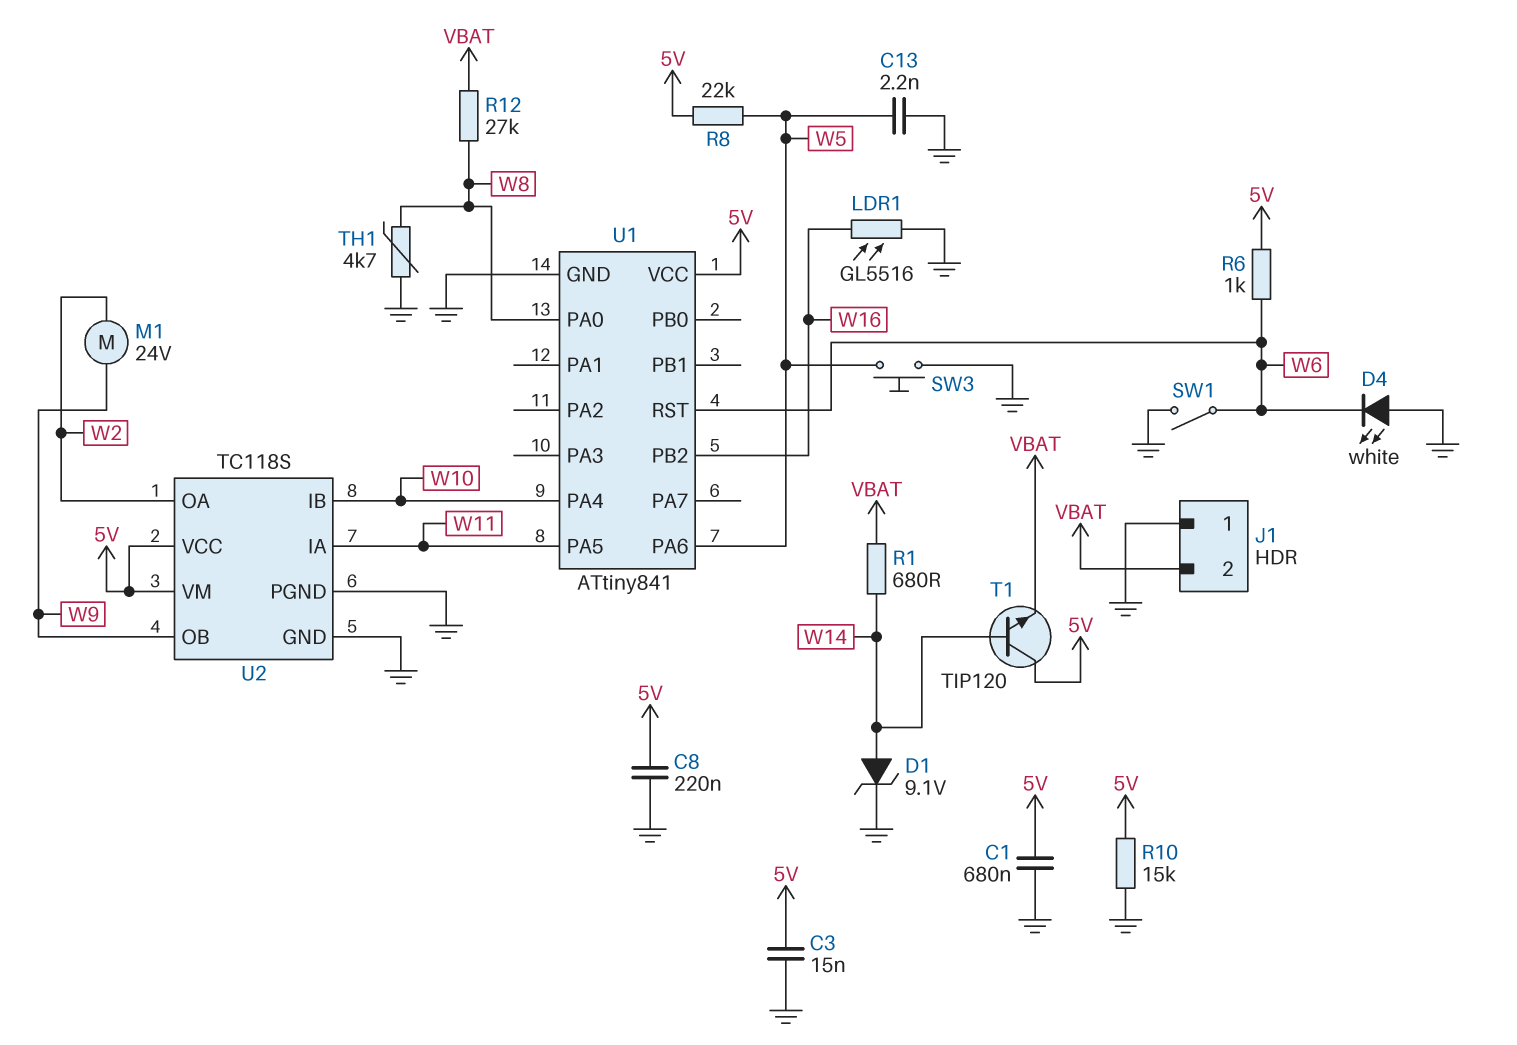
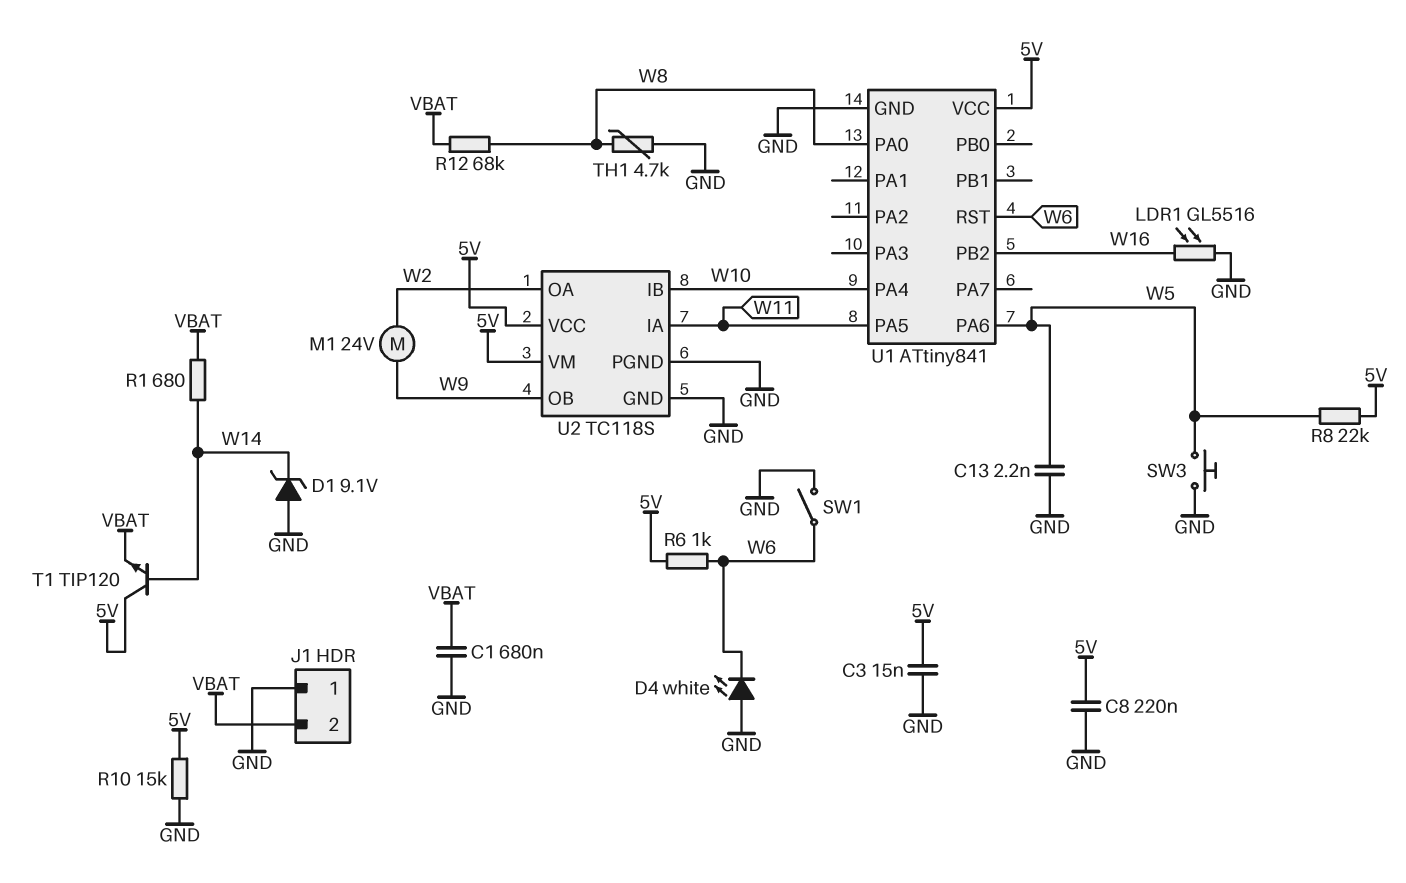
C1: 680nF (5V, GND) -> 680nF (GND, VBAT)
D1: zener 9.1V (A W14, K GND) -> zener 9.1V (A GND, K W14)
R12: 27k (VBAT, W8) -> 68k (VBAT, W8)

